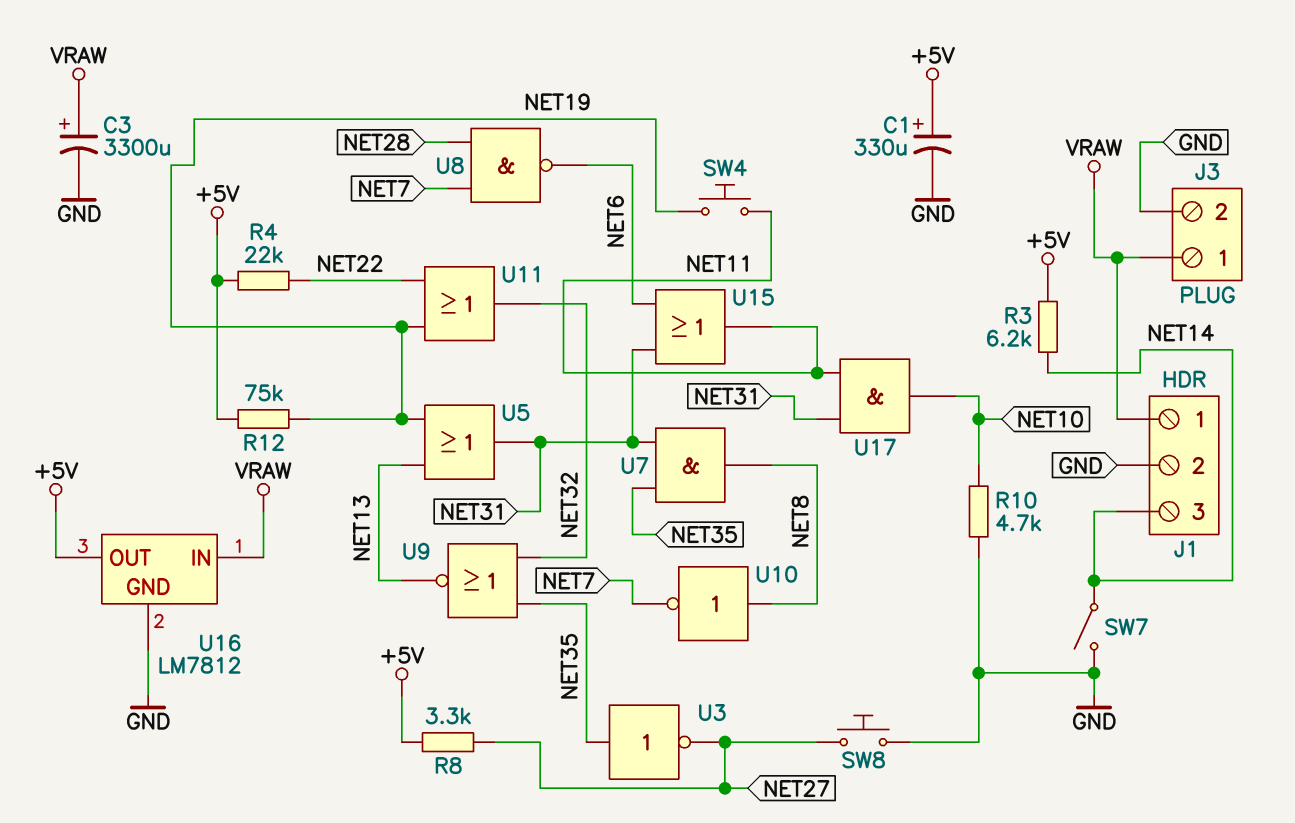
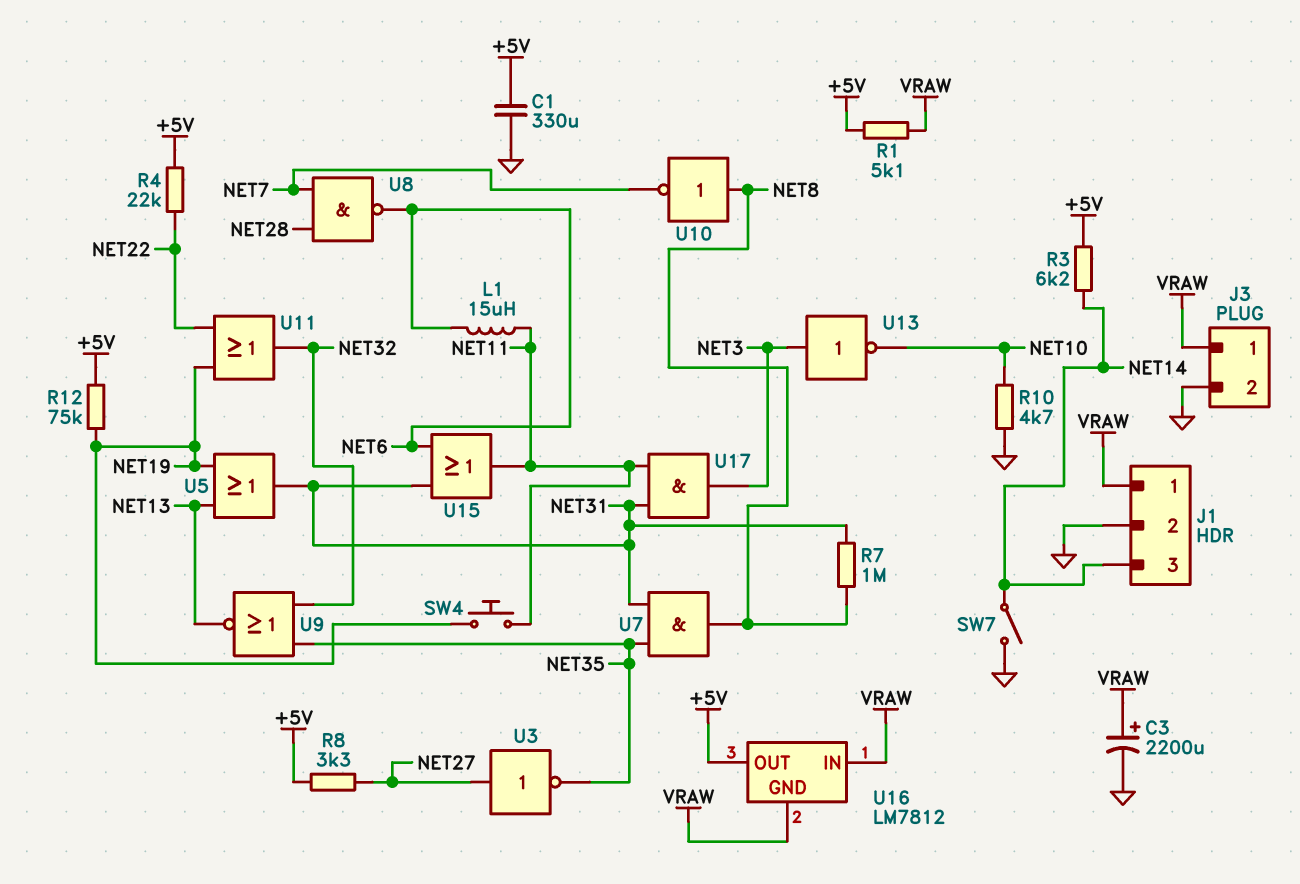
C1: 330uF (plus +5V, minus GND) -> 330uF (+5V, GND)
C3: 3300uF (plus VRAW, minus GND) -> 2200uF (plus VRAW, minus GND)
L1: none -> 15uH (NET6, NET11)
R1: none -> 5.1k (+5V, VRAW)
R7: none -> 1M (NET8, NET31)
SW8: button (GND, NET27) -> none
U3: NOT (in NET35, out NET27) -> NOT (in NET27, out NET35)
U13: none -> NOT (in NET3, out NET10)
U16 pin GND: GND -> VRAW
U17: AND (in NET11, in NET31, out NET10) -> AND (in NET11, in NET31, out NET3)

